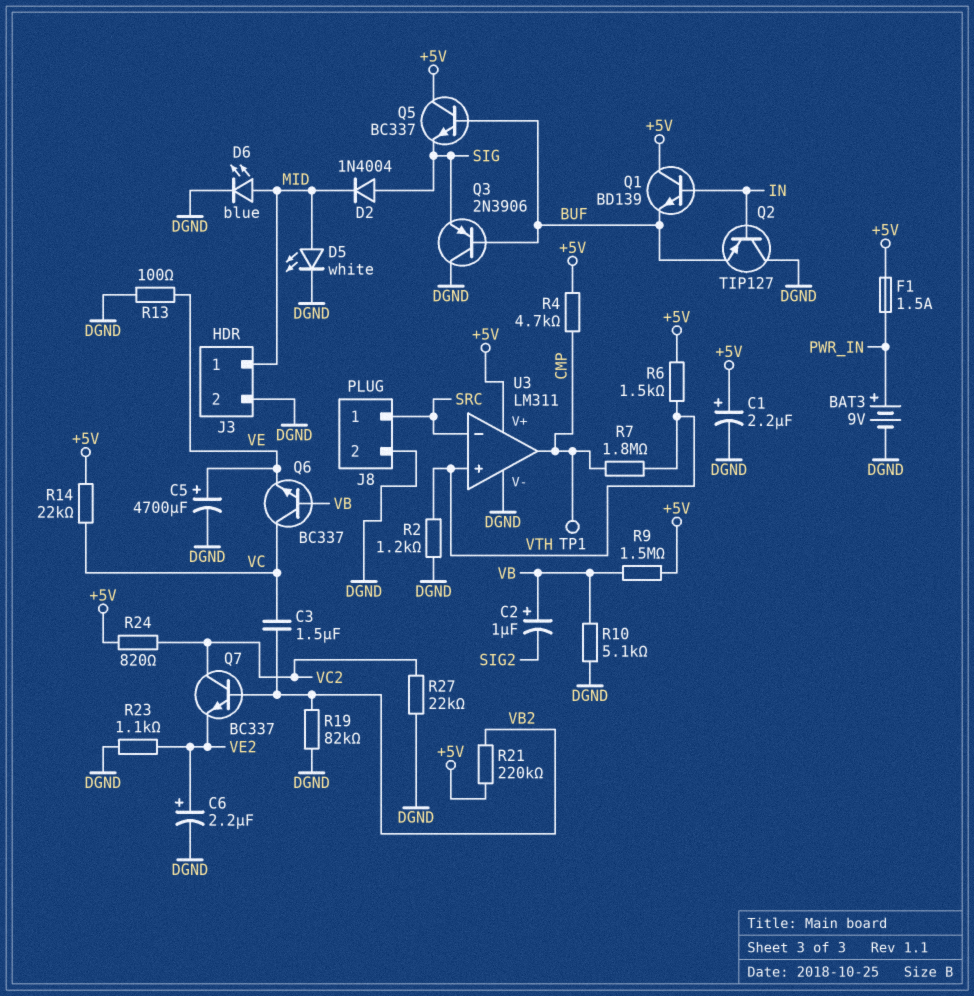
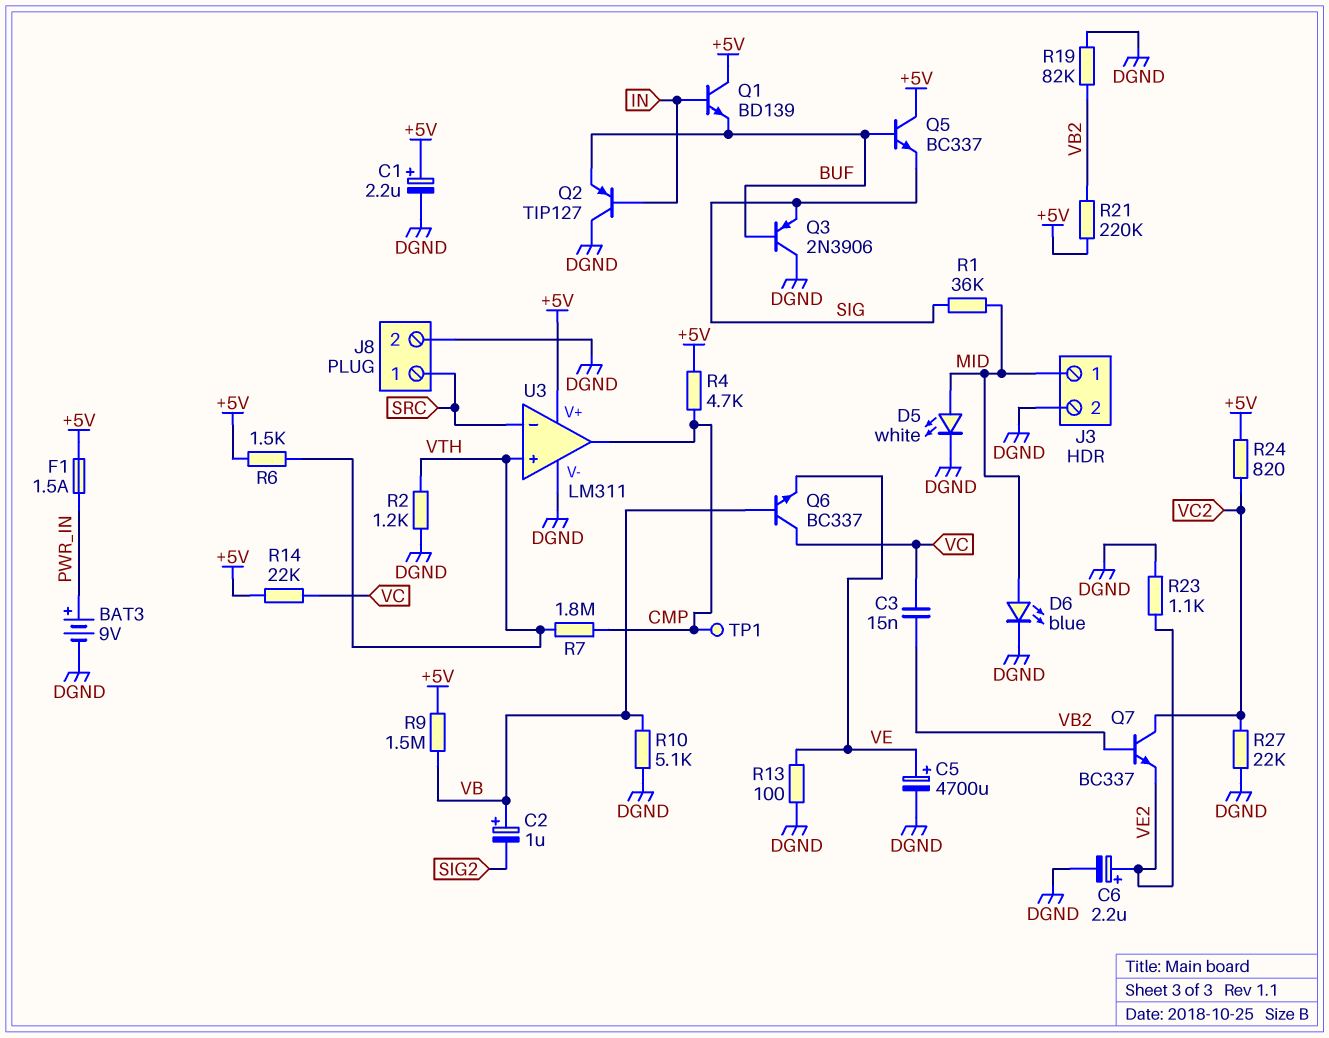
C3: 1.5uF (VB2, VC) -> 15nF (VB2, VC)
D2: diode 1N4004 (A SIG, K MID) -> none
R1: none -> 36k (MID, SIG)

